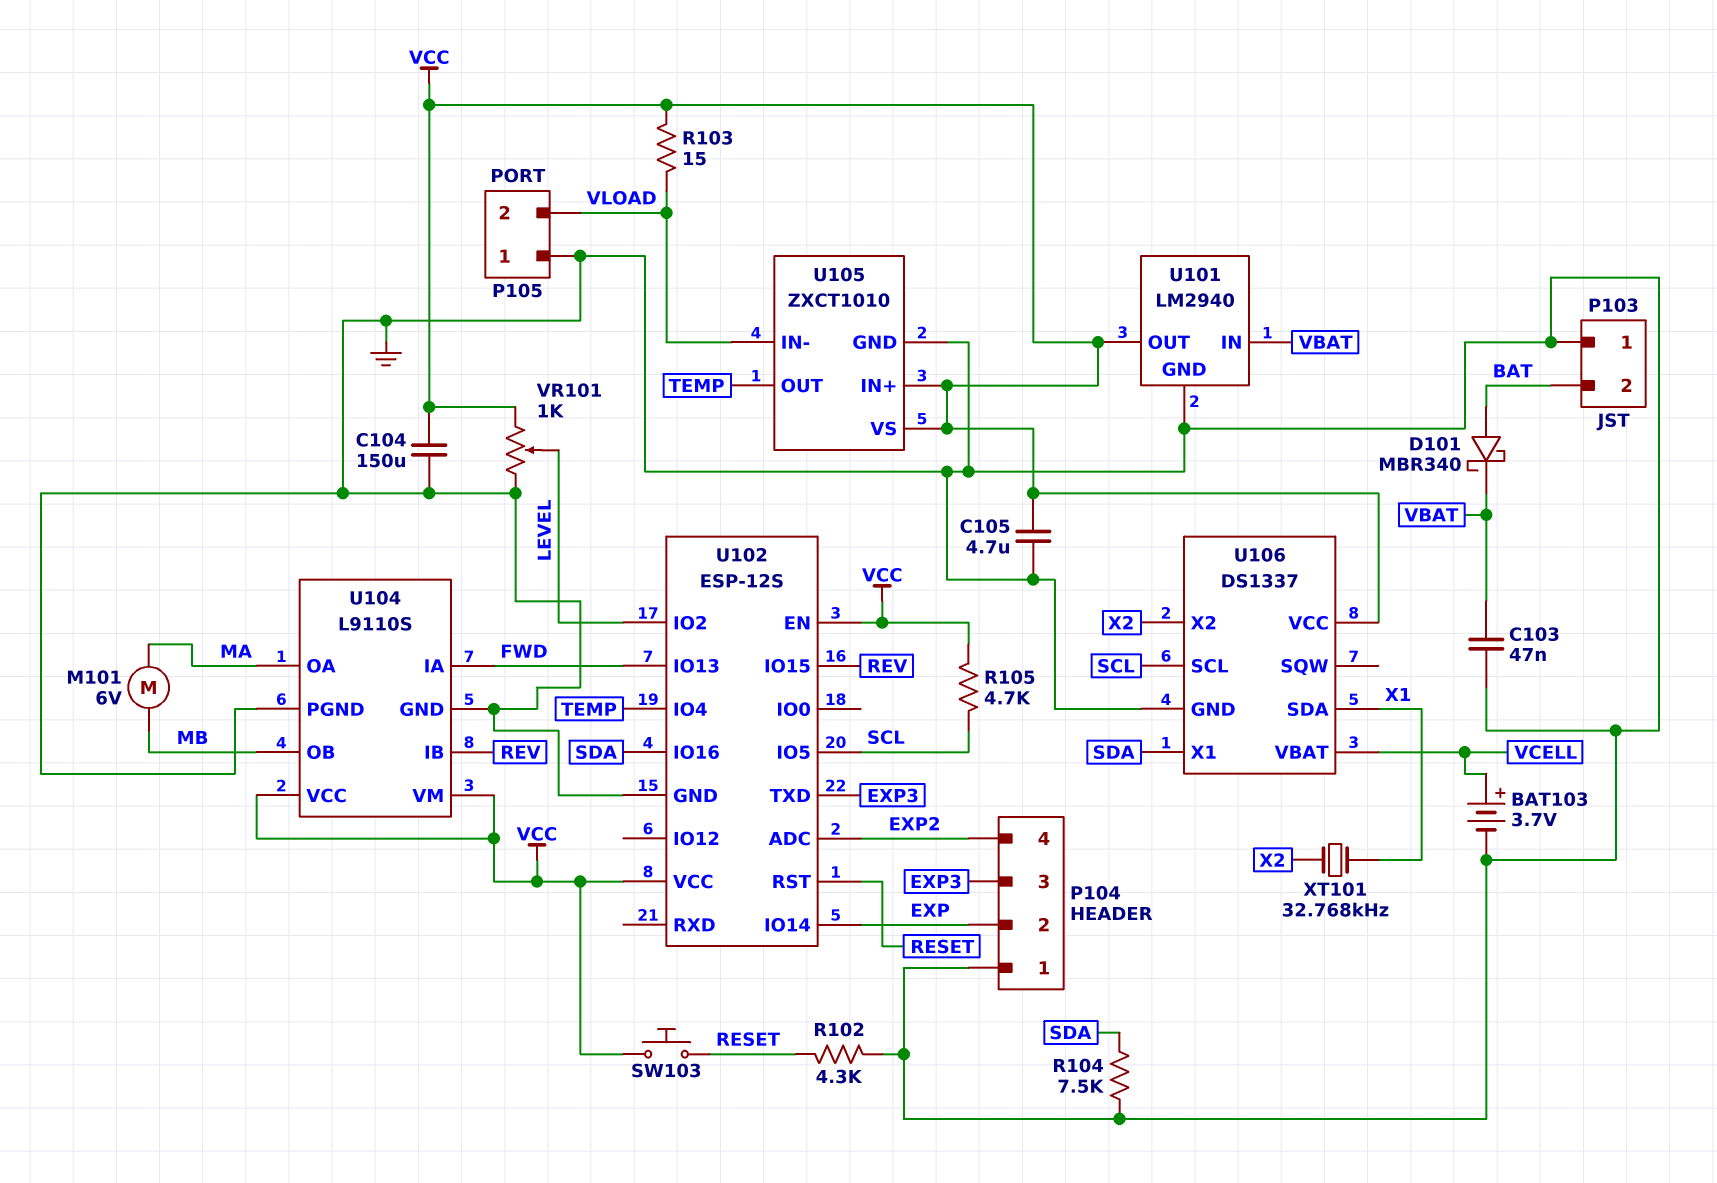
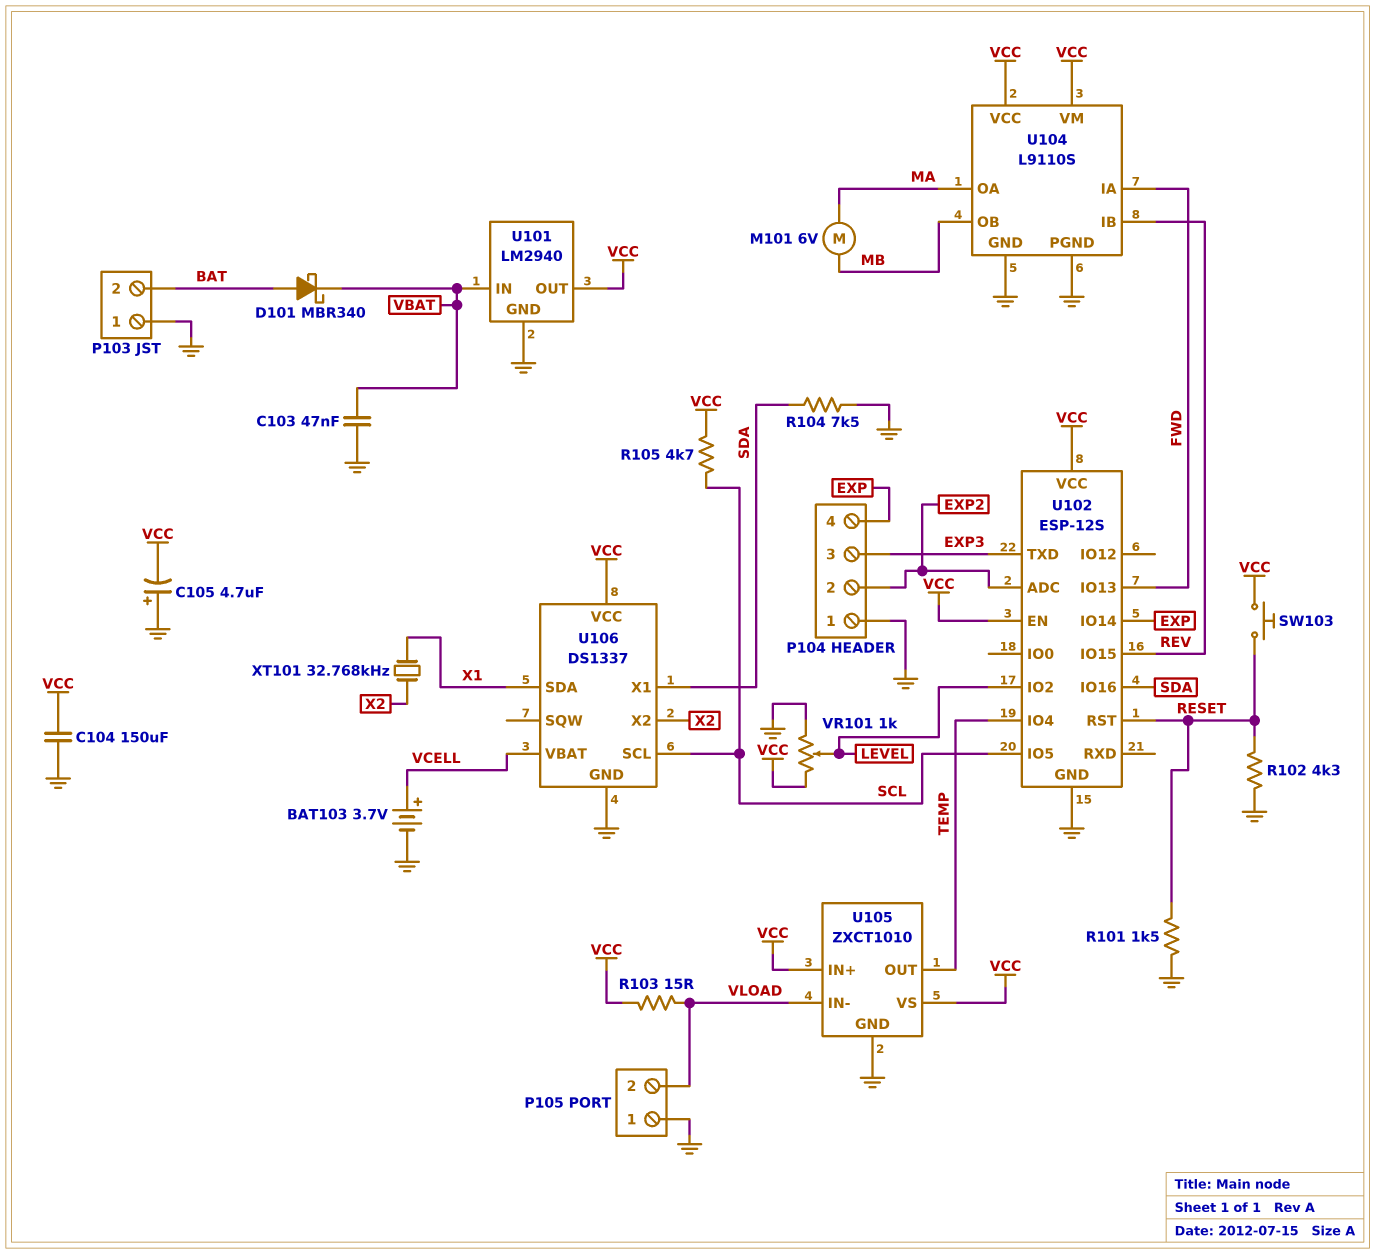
C105: 4.7uF (GND, VCC) -> 4.7uF (plus GND, minus VCC)
P104 pin 2: EXP -> EXP2
P104 pin 4: EXP2 -> EXP
R101: none -> 1.5k (GND, RESET)

